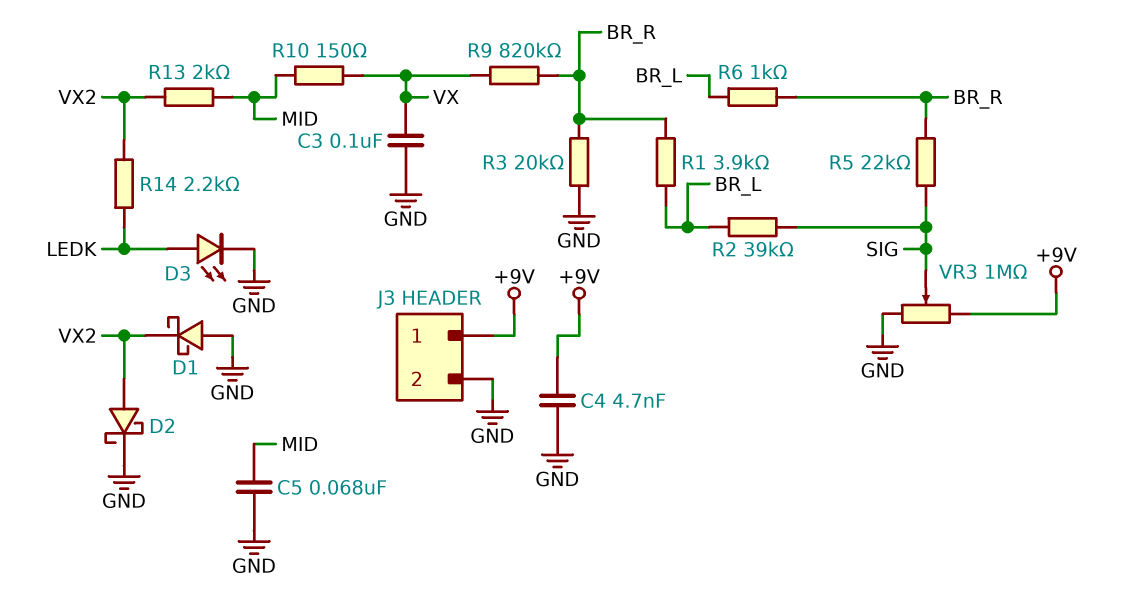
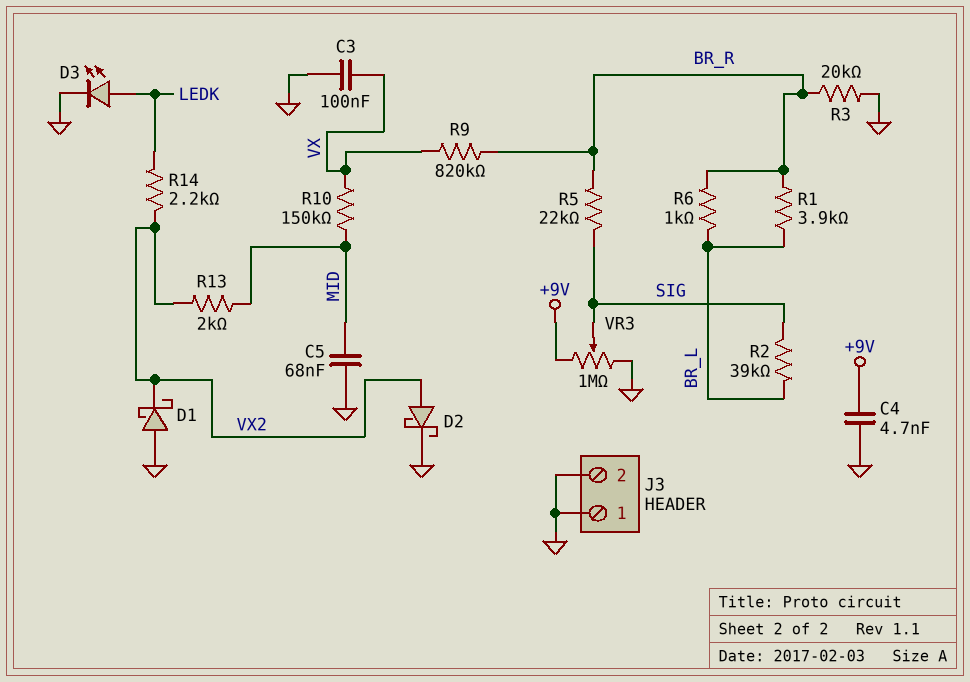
J3 pin 1: +9V -> GND
R10: 150 (MID, VX) -> 150k (MID, VX)

